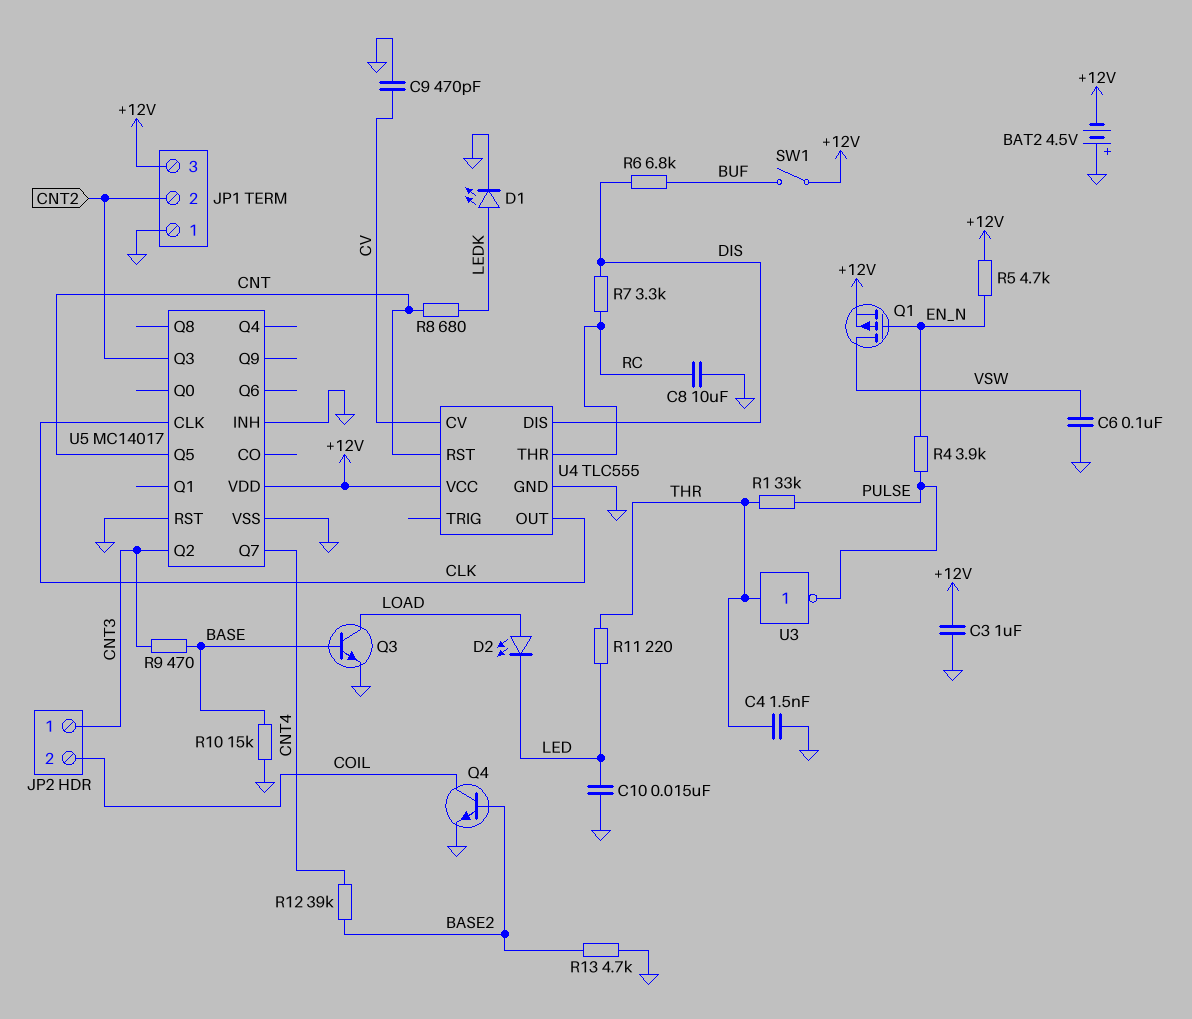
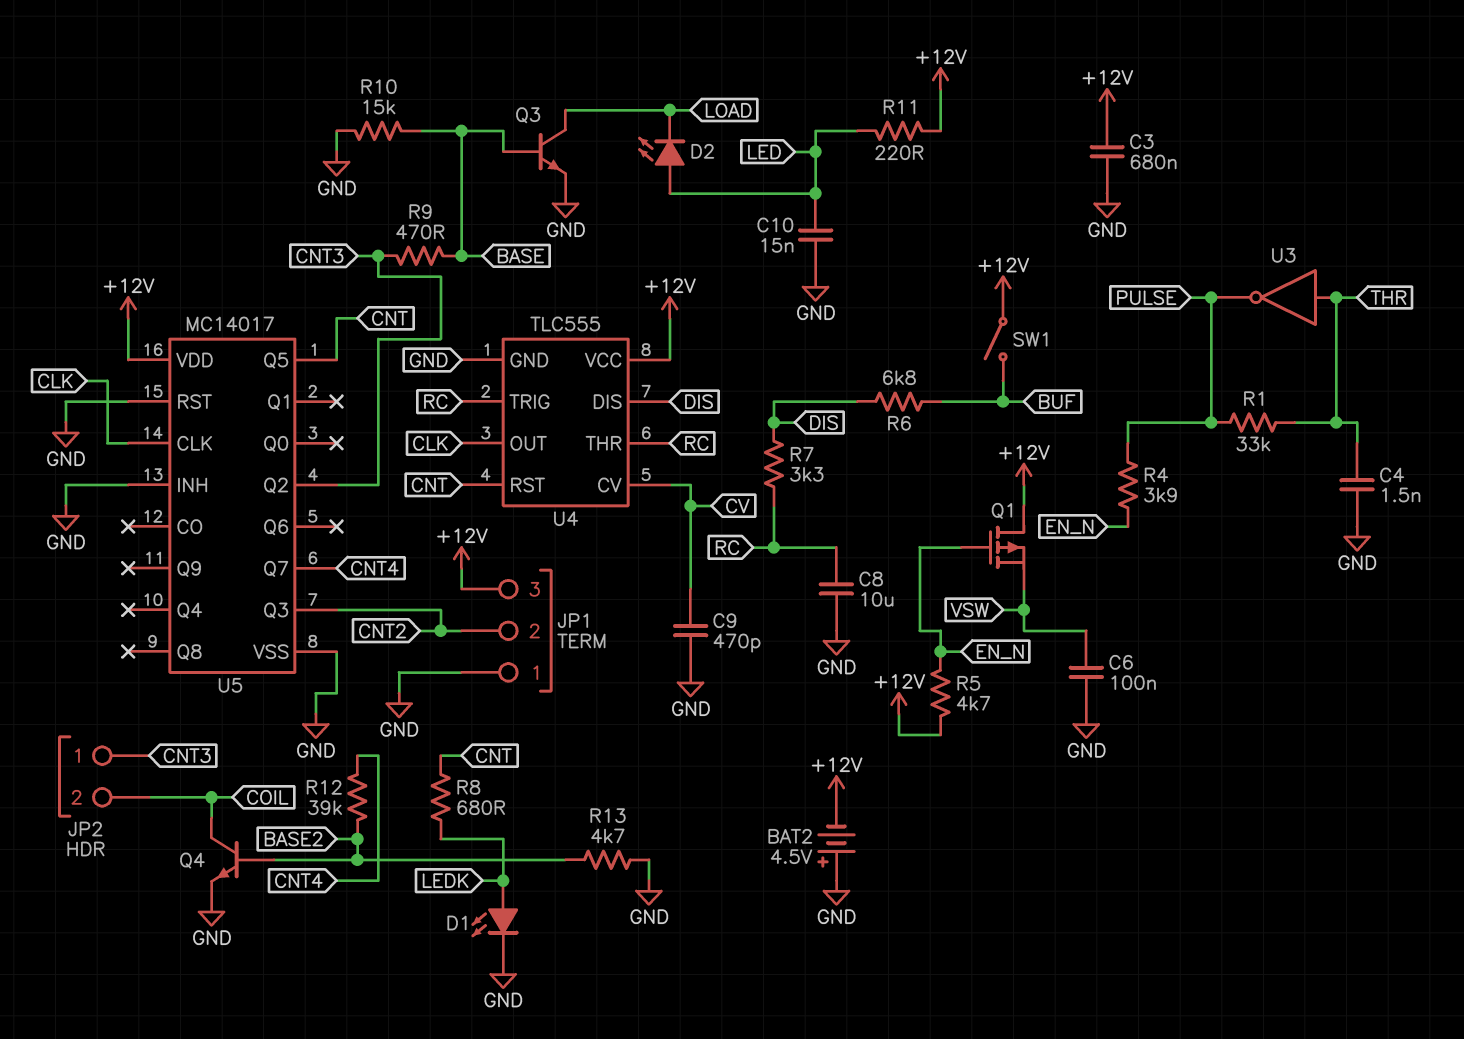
C3: 1uF (+12V, GND) -> 680nF (+12V, GND)
D2: LED (A LOAD, K LED) -> LED (A LED, K LOAD)
Q1: PMOS (G EN_N, D VSW, S +12V) -> PMOS (G EN_N, D +12V, S VSW)
R11: 220 (LED, THR) -> 220 (+12V, LED)
U4 pin TRIG: none -> RC

